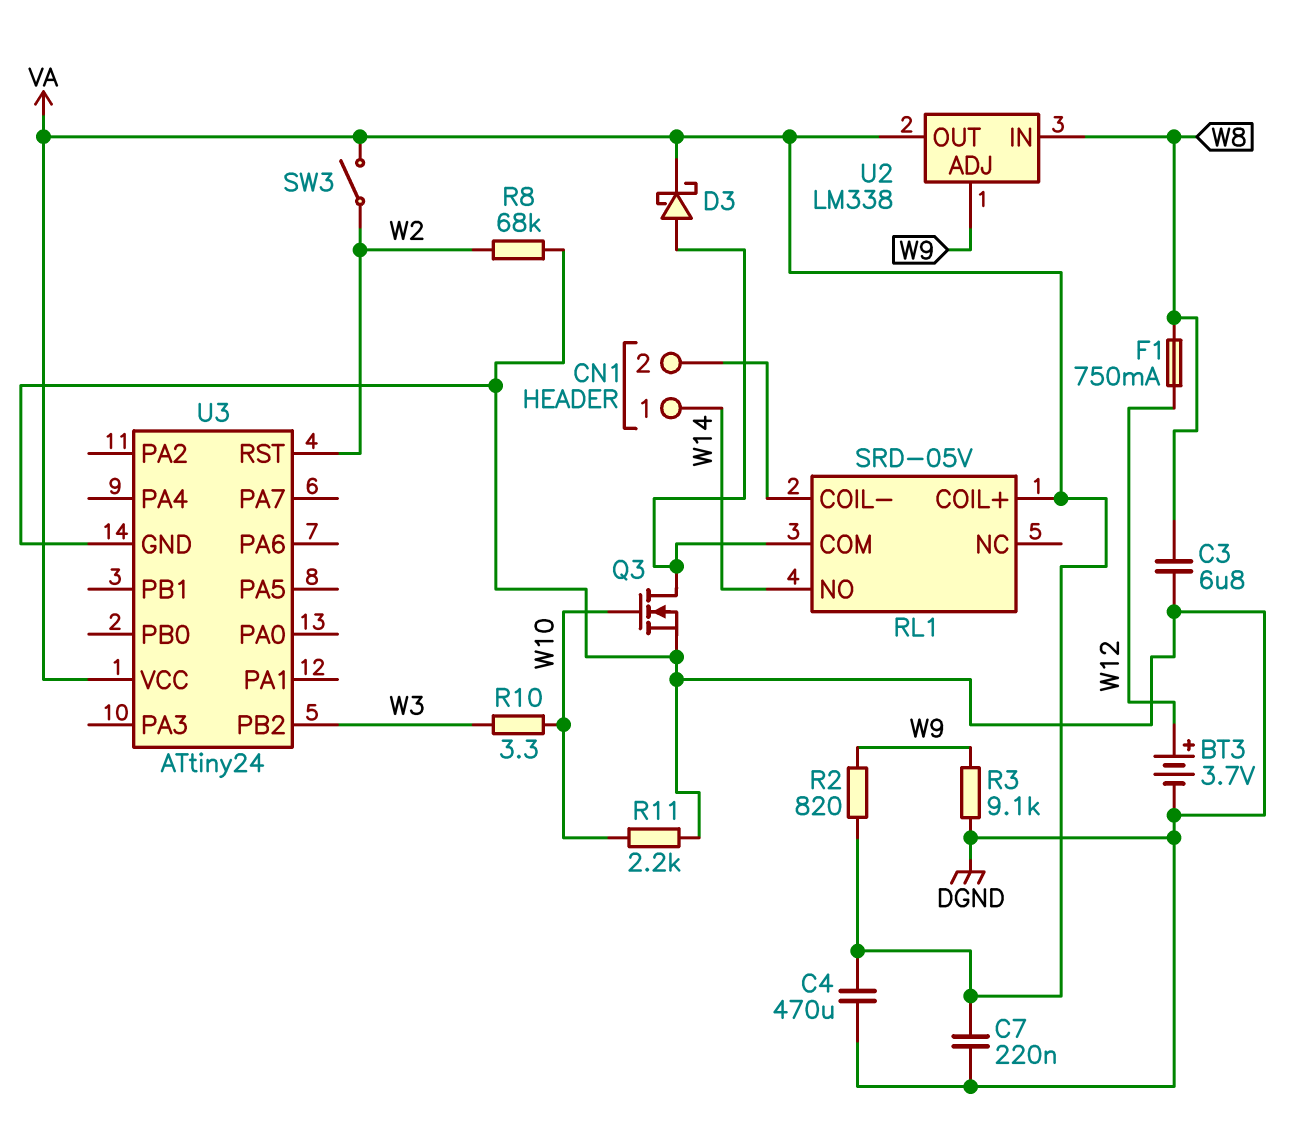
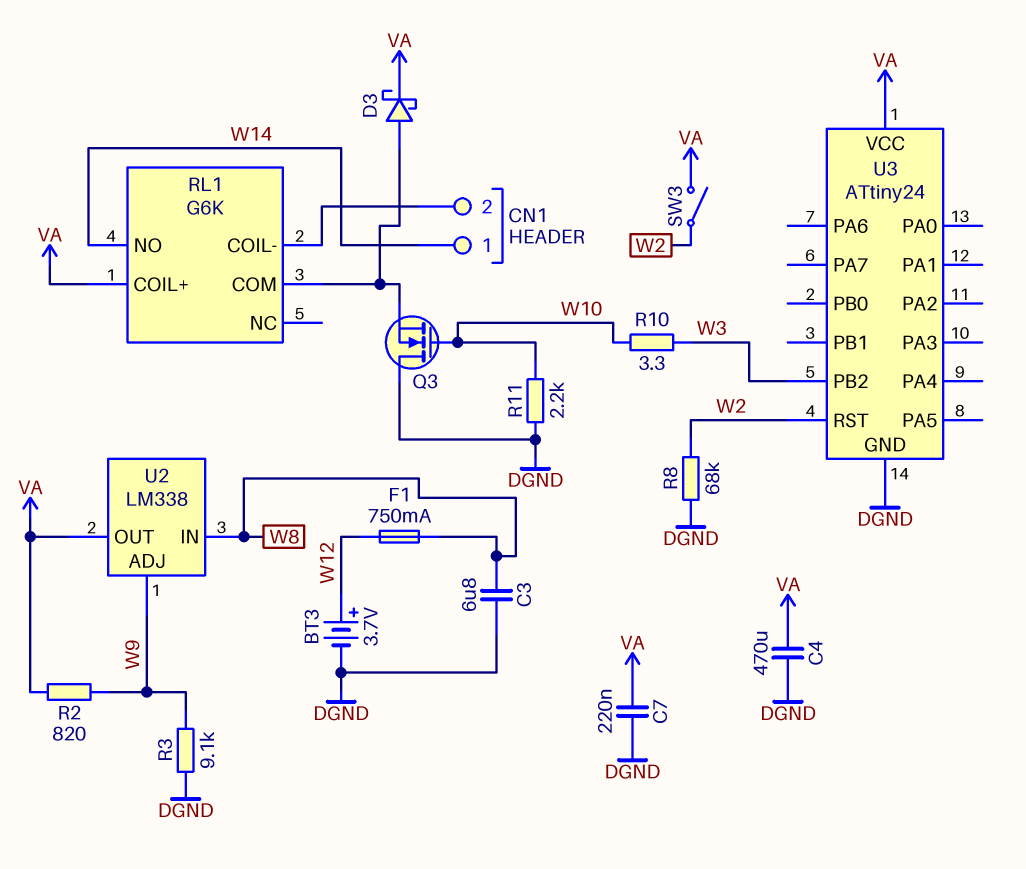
Q3: NMOS (G W10, D RL1/COM, S DGND) -> NMOS (G W10, D DGND, S RL1/COM)
RL1: SRD-05V -> G6K

